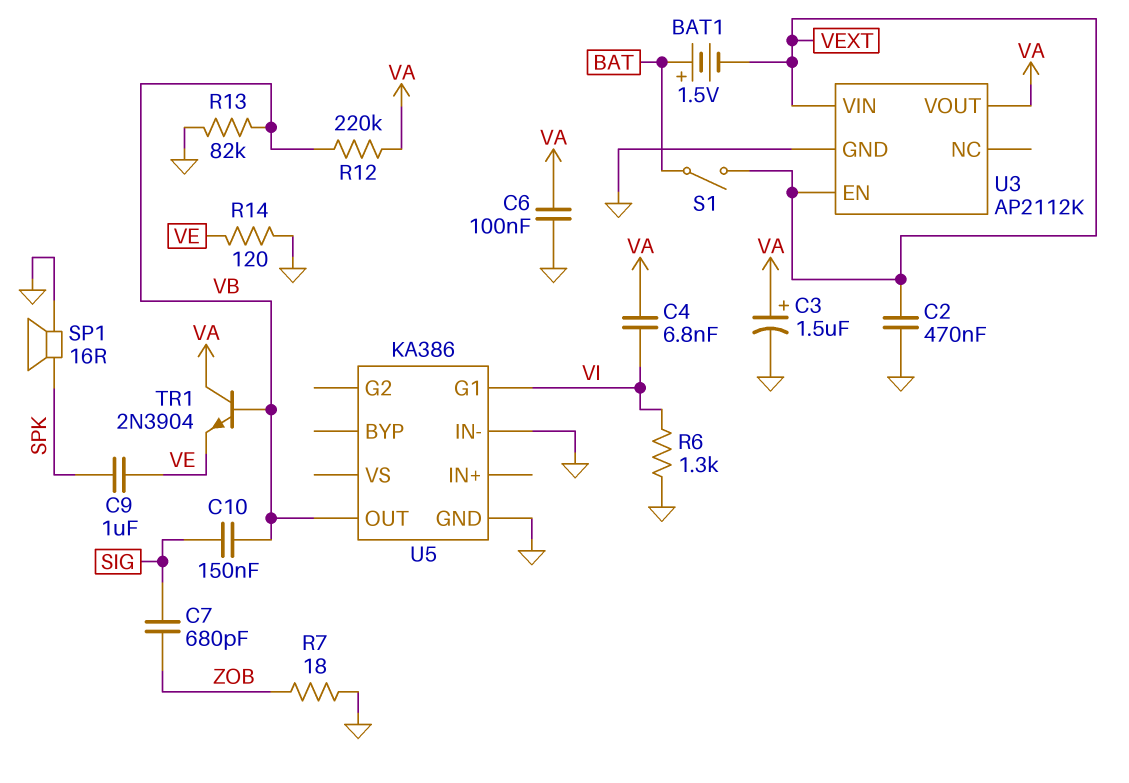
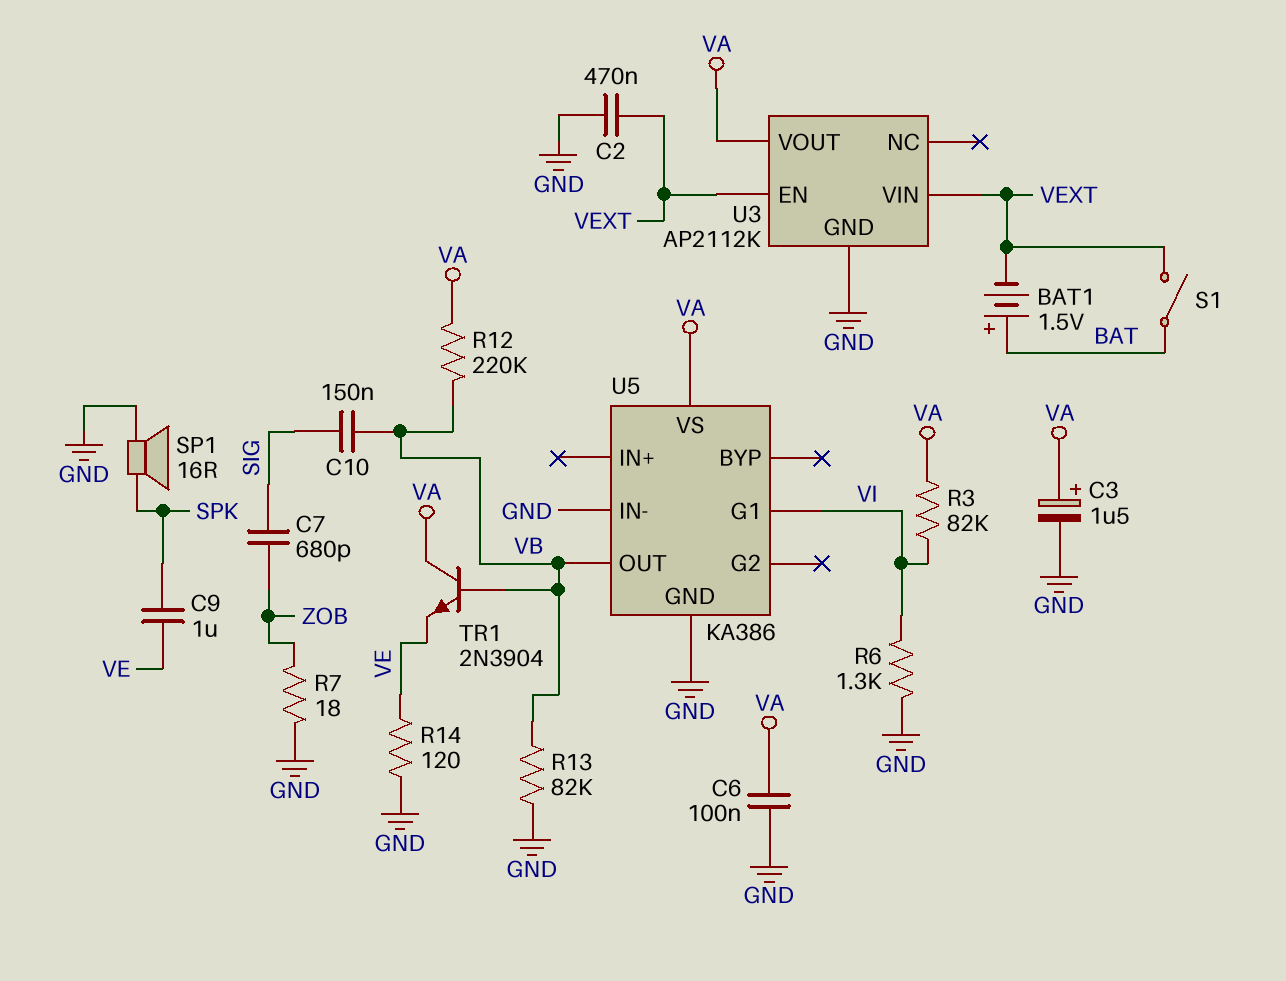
C4: 6.8nF (VA, VI) -> none
R3: none -> 82k (VA, VI)
U5 pin VS: none -> VA

